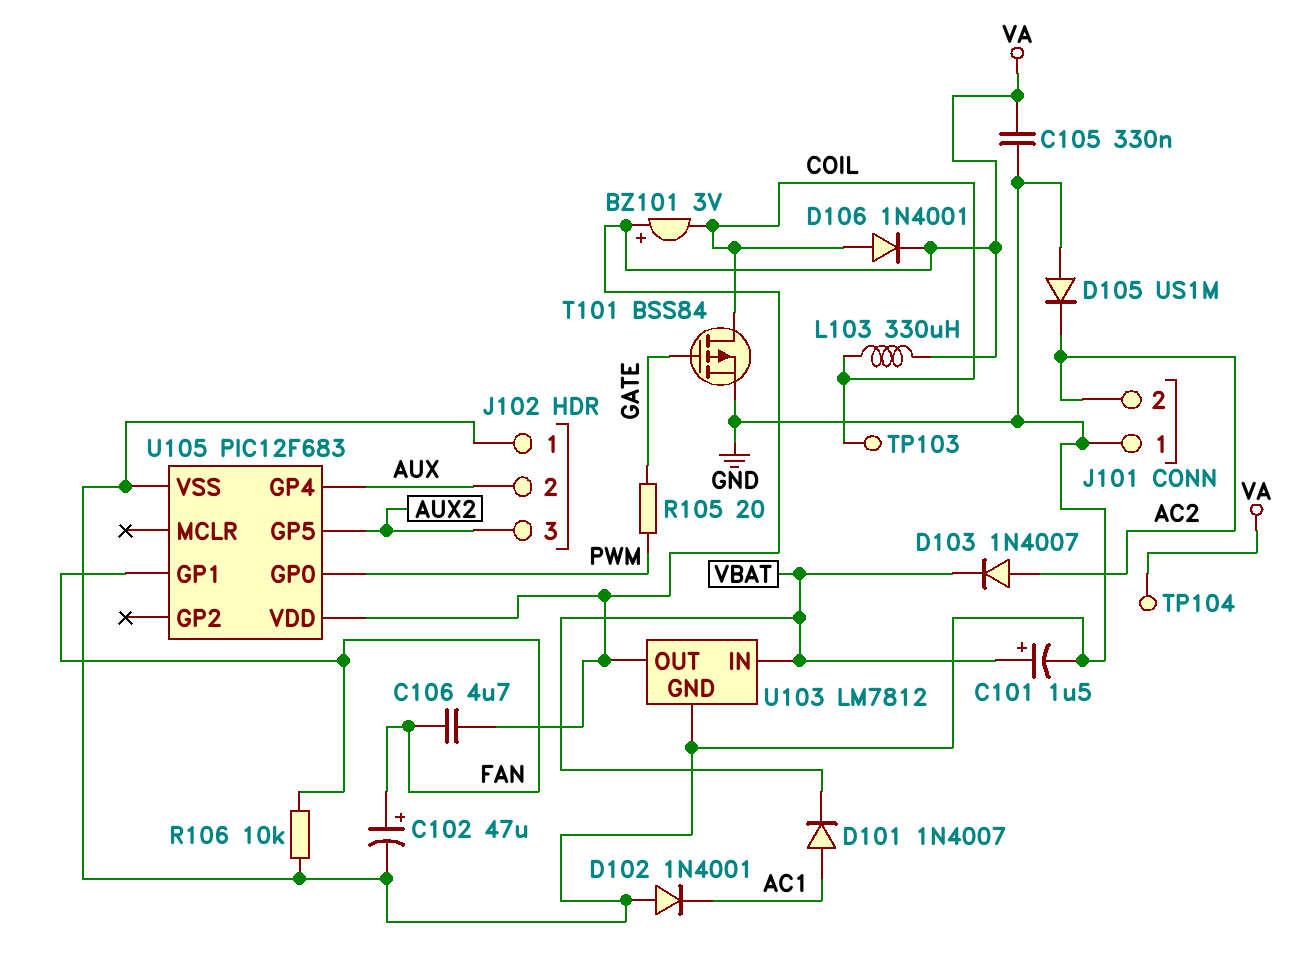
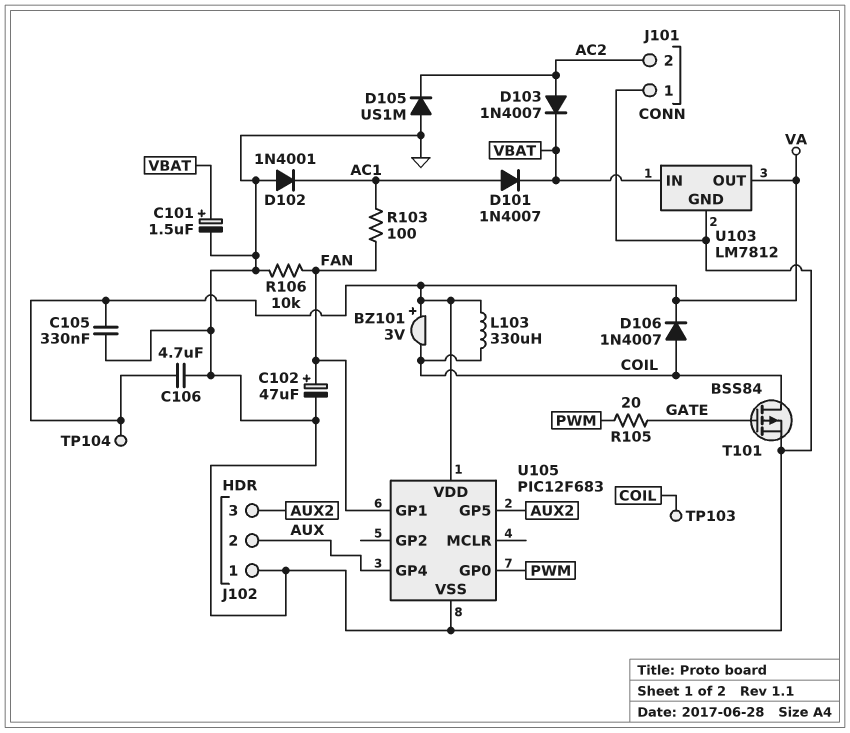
C106: 4.7uF (FAN, VA) -> 4.7uF (GND, VA)
D106: diode 1N4001 (A COIL, K VA) -> diode 1N4007 (A COIL, K VA)
R103: none -> 100 (AC1, FAN)

